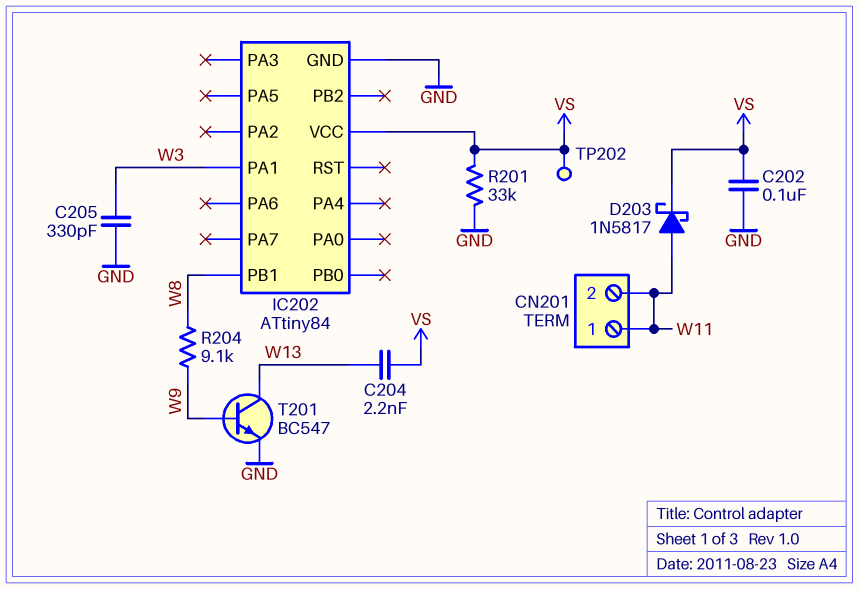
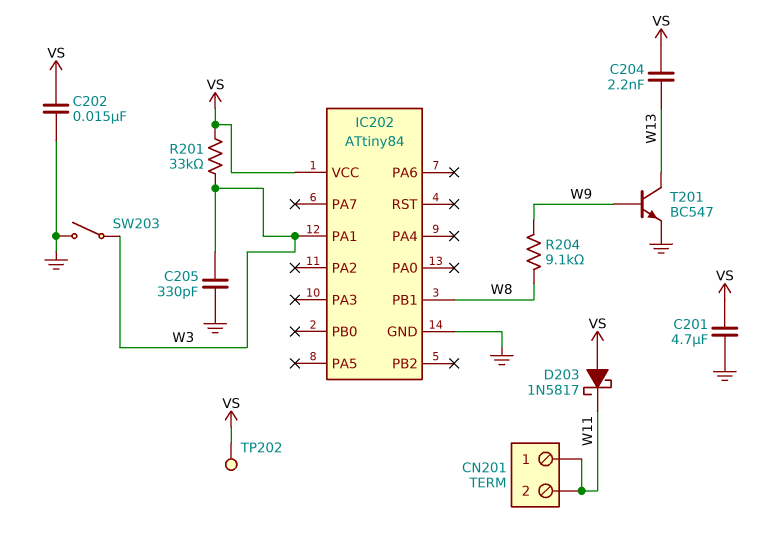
C201: none -> 4.7uF (GND, VS)
C202: 100nF (GND, VS) -> 15nF (GND, VS)
D203: schottky 1N5817 (A W11, K VS) -> schottky 1N5817 (A VS, K W11)
R201: 33k (GND, VS) -> 33k (VS, W3)
SW203: none -> switch (GND, W3)

